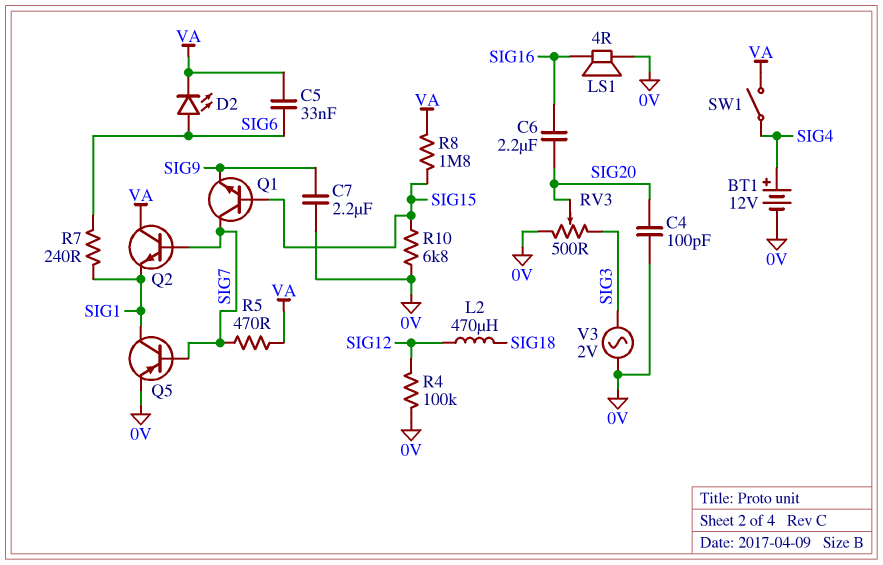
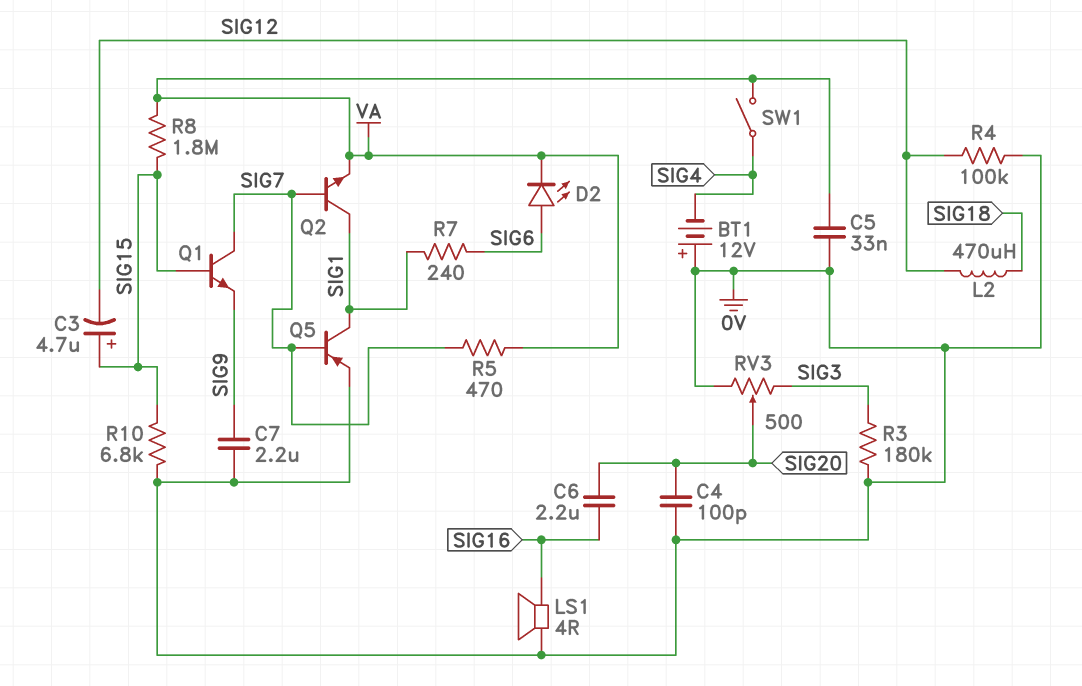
BT1: 12V (plus SIG4, minus 0V) -> 12V (plus 0V, minus SIG4)
C3: none -> 4.7uF (plus SIG15, minus SIG12)
C5: 33nF (SIG6, VA) -> 33nF (0V, VA)
Q2: NPN (B SIG7, C VA, E SIG1) -> NPN (B SIG7, C SIG1, E VA)
R3: none -> 180k (0V, SIG3)
V3: AC 2V (0V, SIG3) -> none

